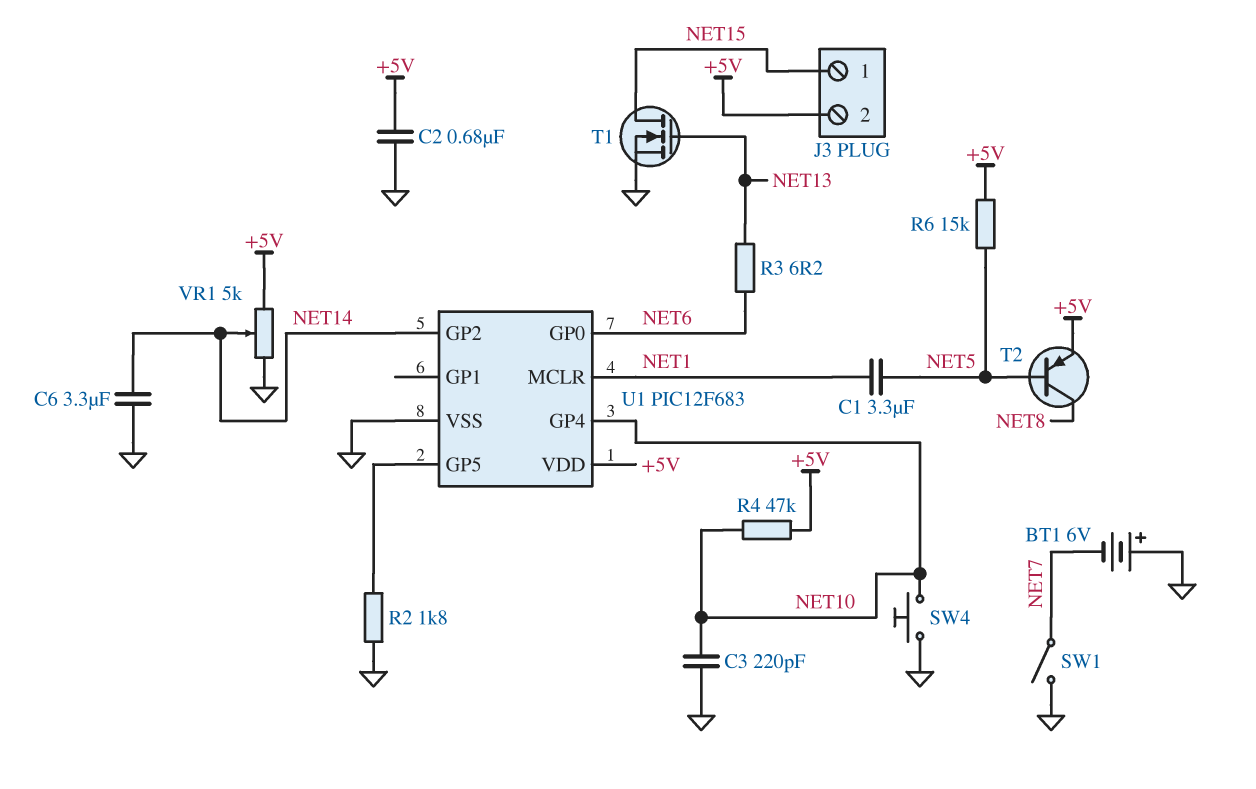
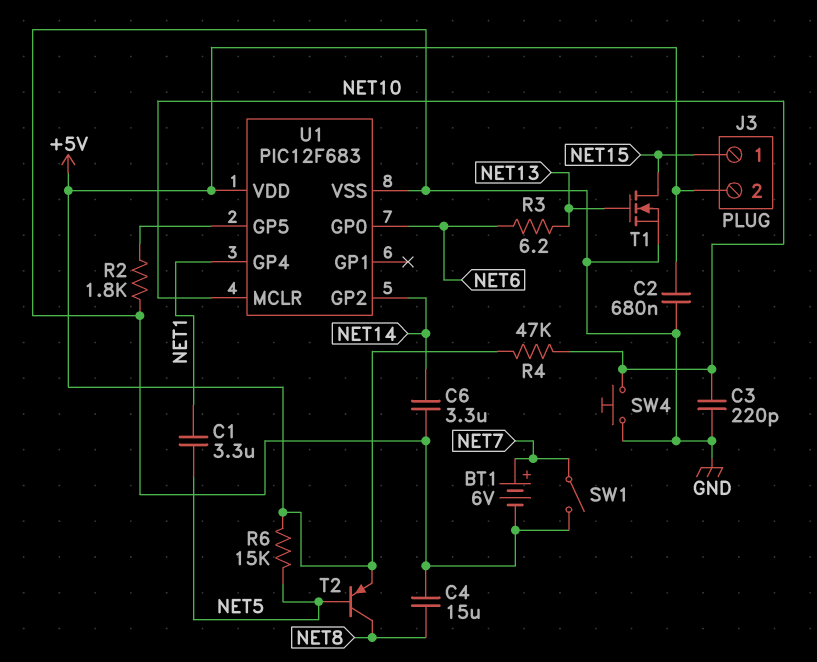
BT1: 6V (plus GND, minus NET7) -> 6V (plus NET7, minus GND)
C4: none -> 15uF (GND, NET8)
U1 pin GP4: NET10 -> NET1
U1 pin MCLR: NET1 -> NET10
VR1: 5k (+5V, GND, wiper NET14) -> none

